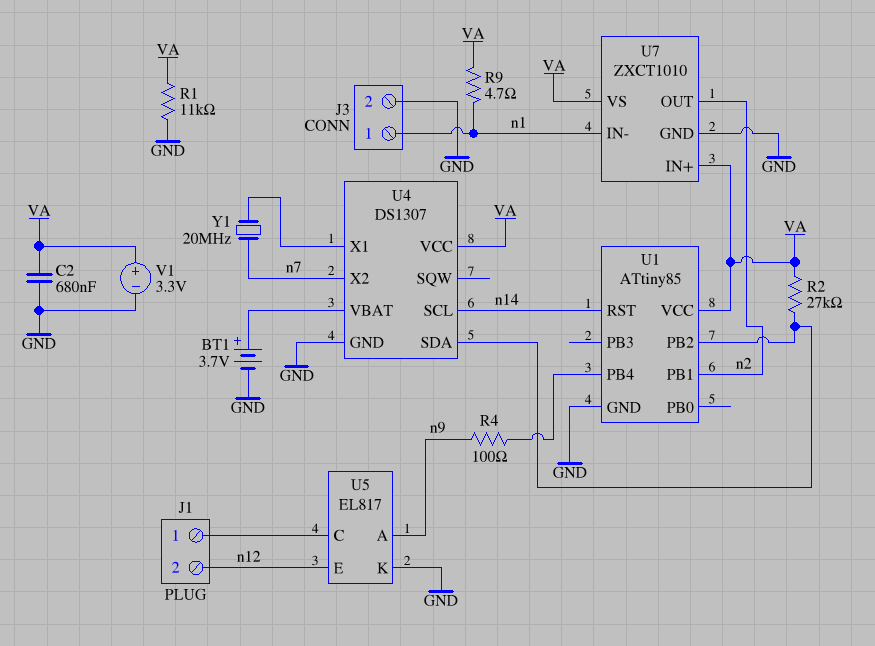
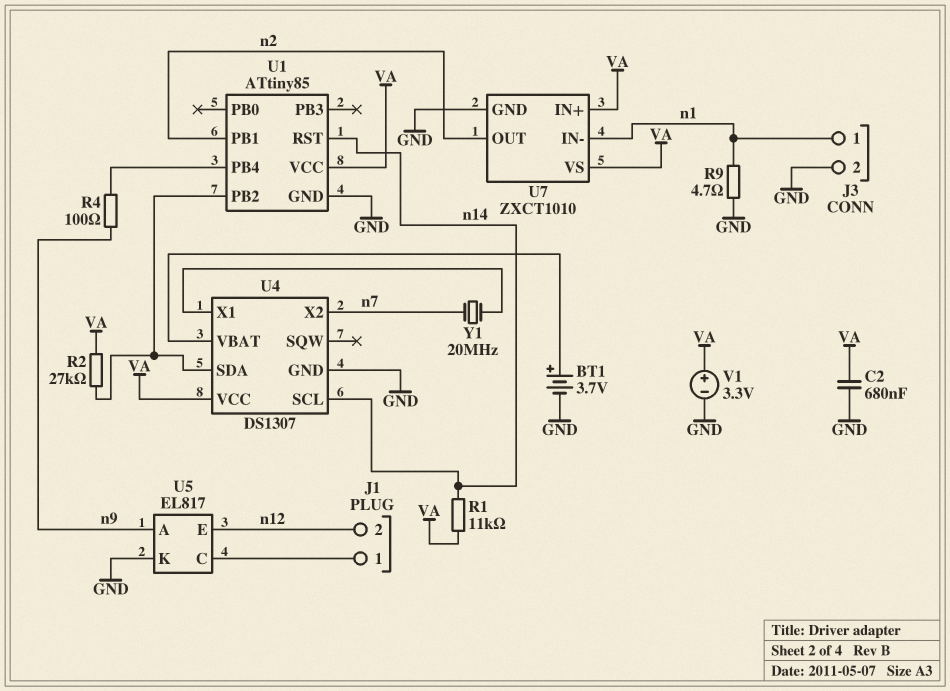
R1: 11k (GND, VA) -> 11k (VA, n14)
R9: 4.7 (VA, n1) -> 4.7 (GND, n1)

